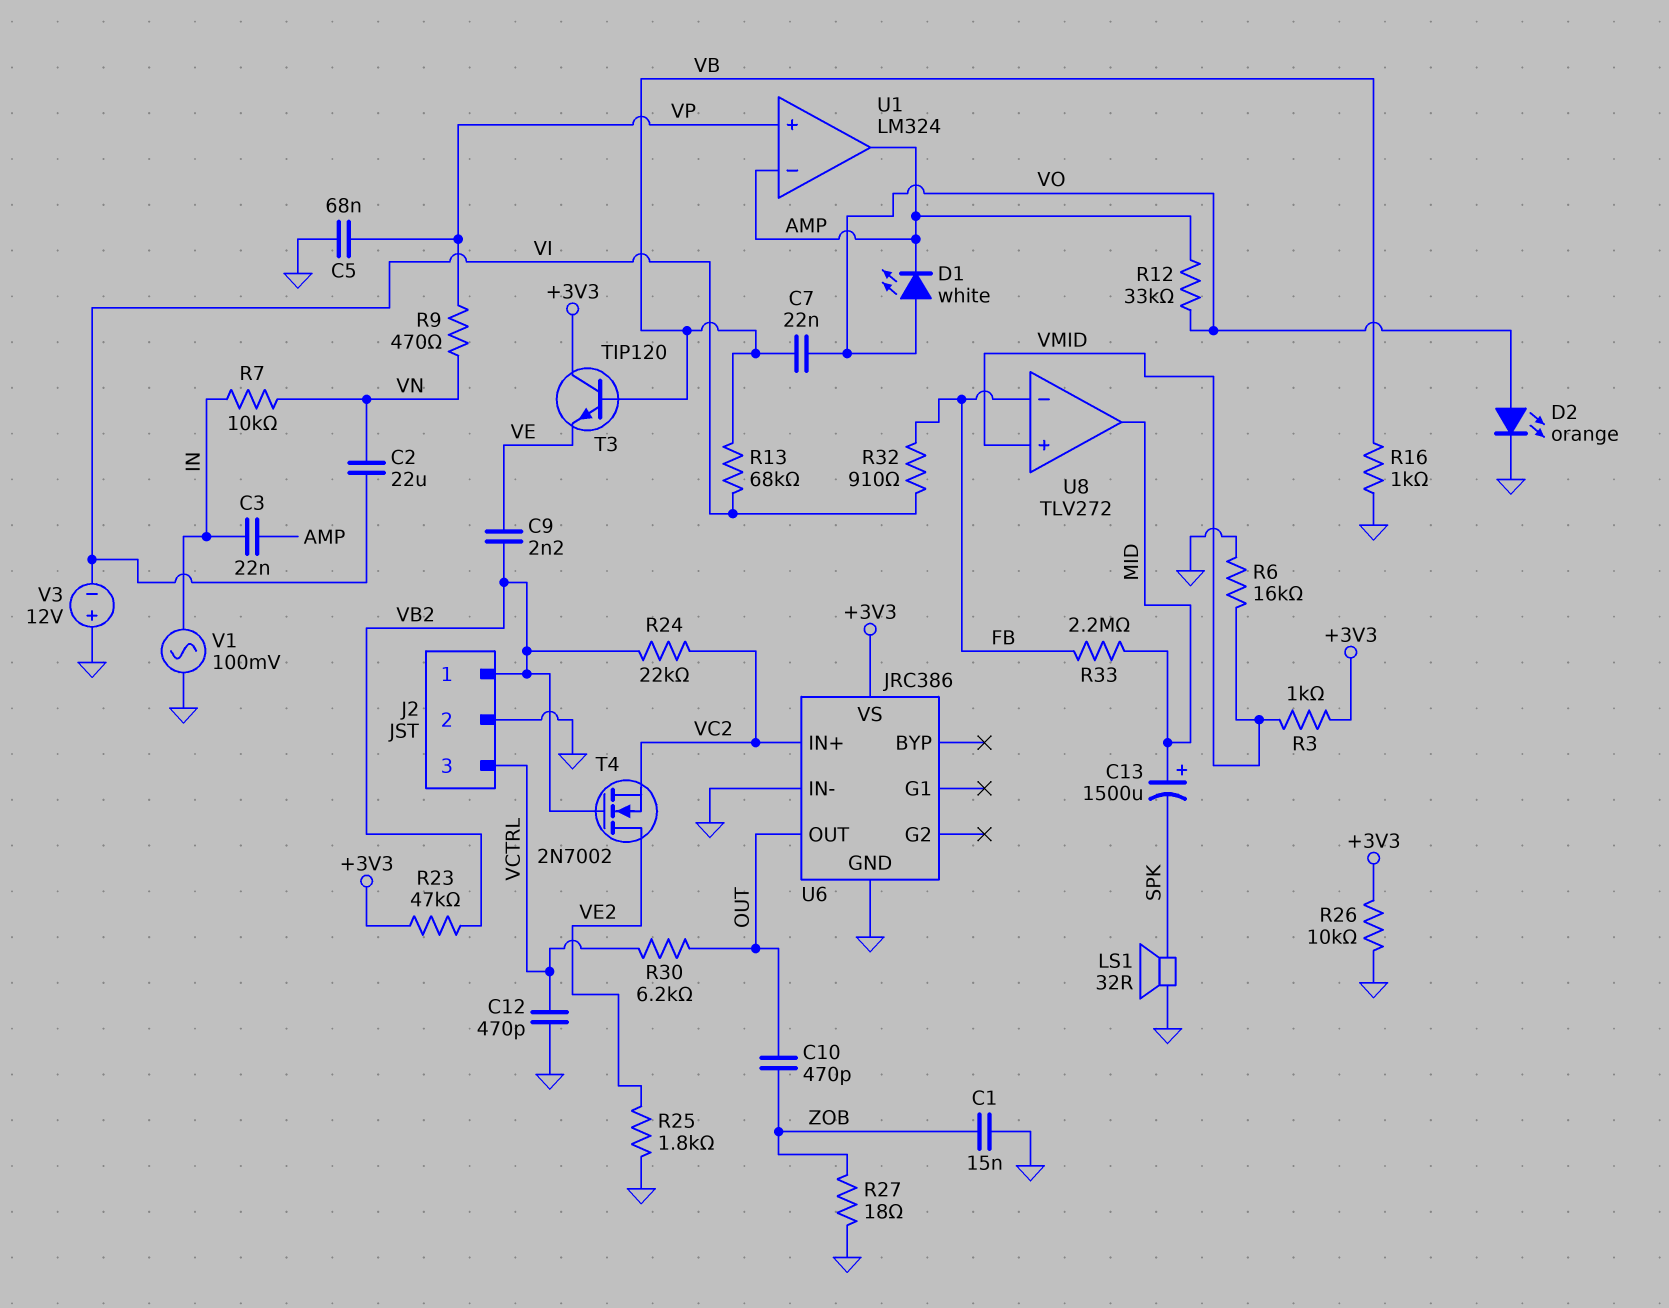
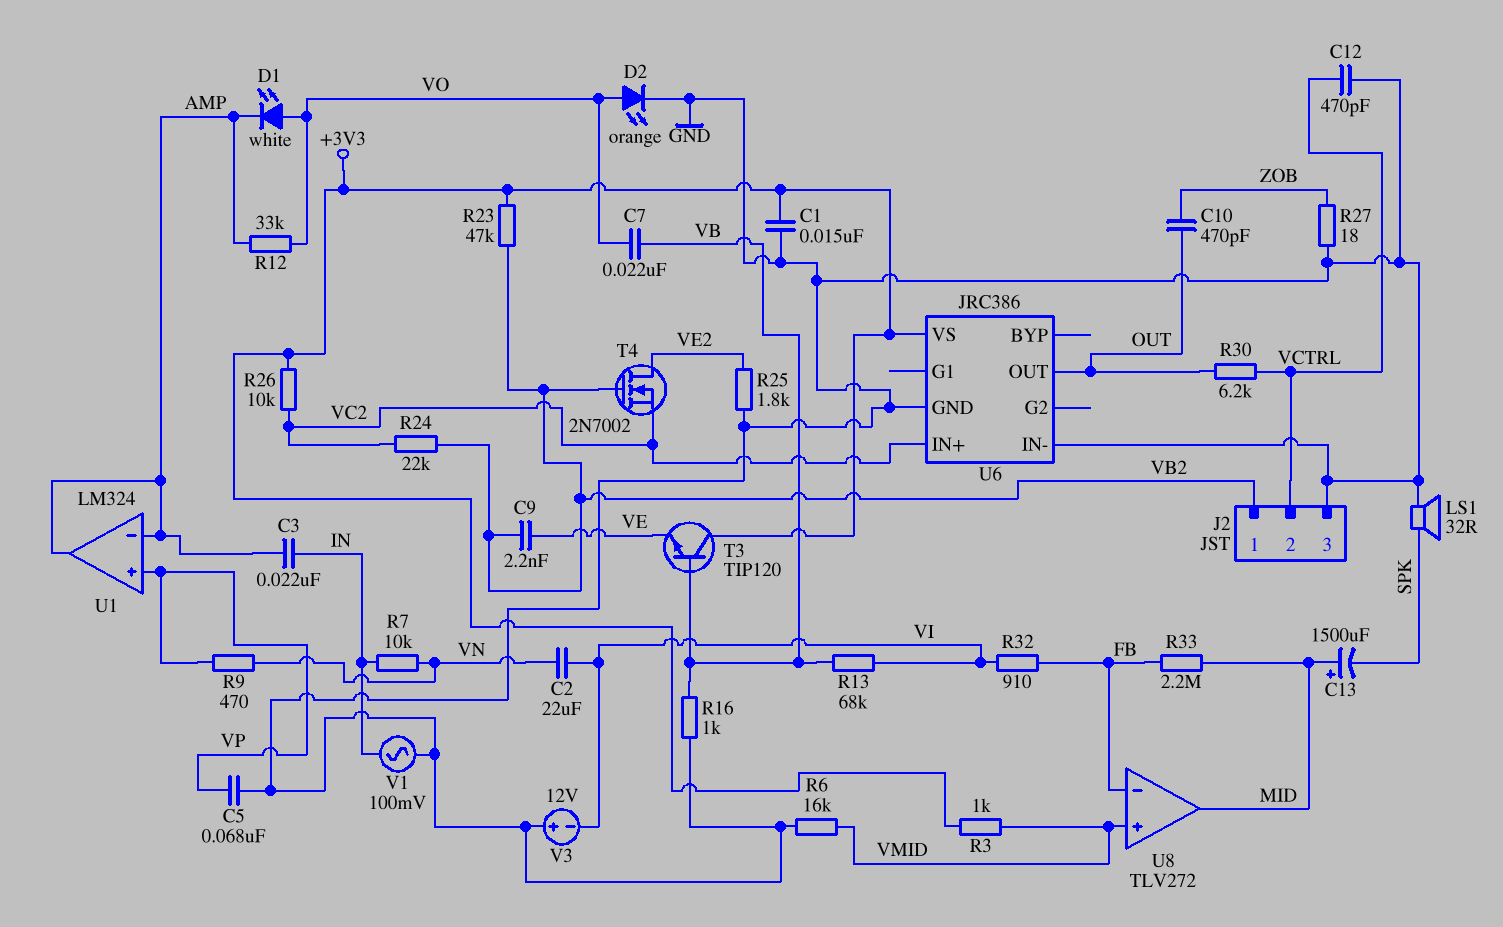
C1: 15nF (GND, ZOB) -> 15nF (+3V3, GND)
J2 pin 2: GND -> VCTRL
J2 pin 3: VCTRL -> GND
R26: 10k (+3V3, GND) -> 10k (+3V3, VC2)

